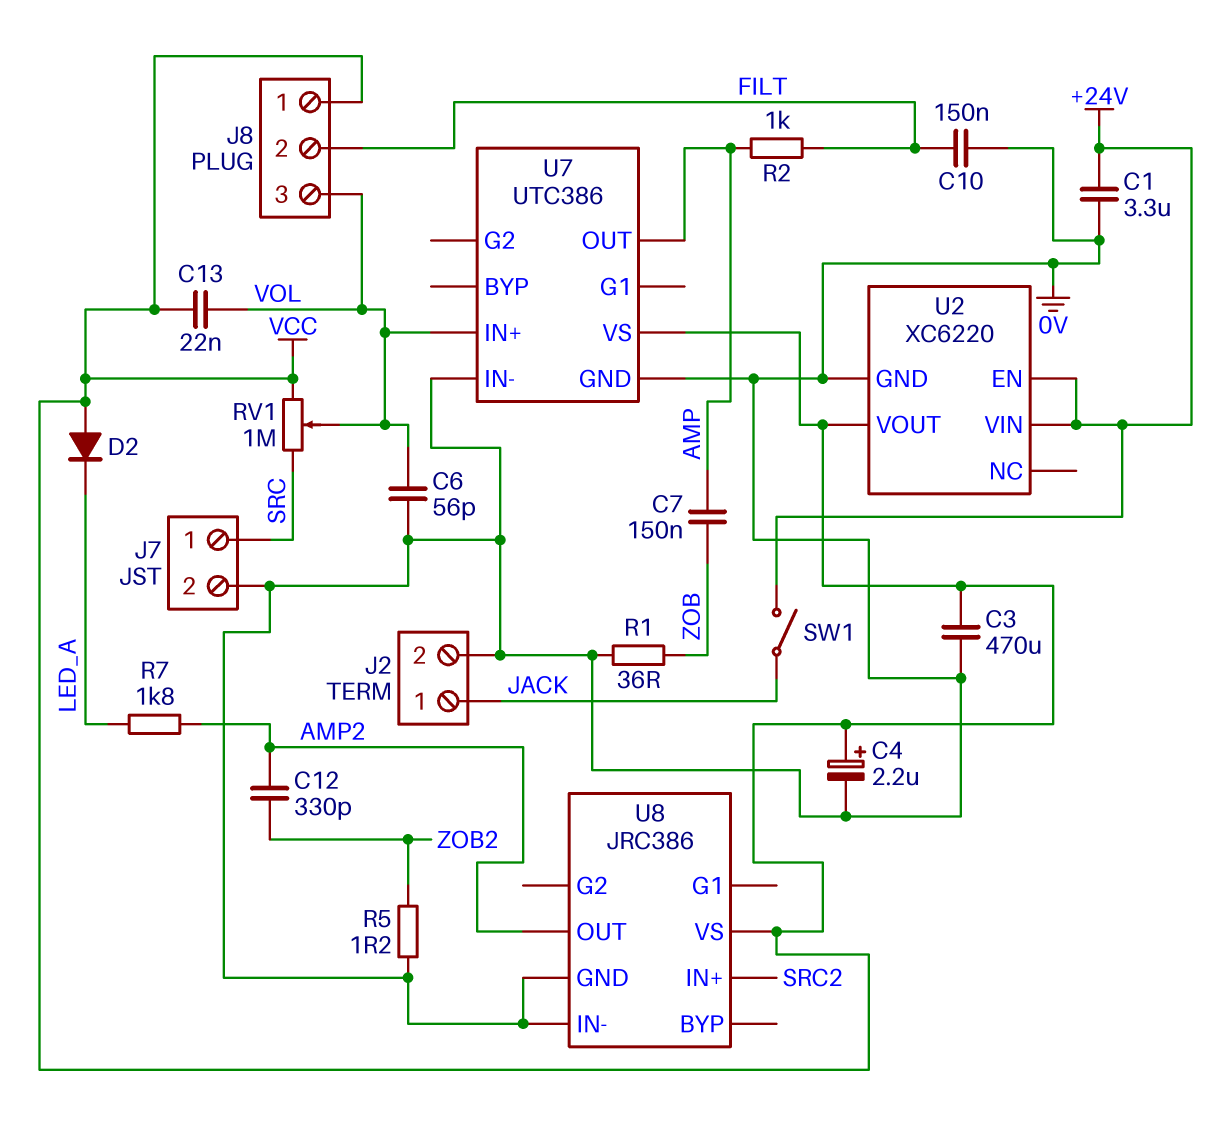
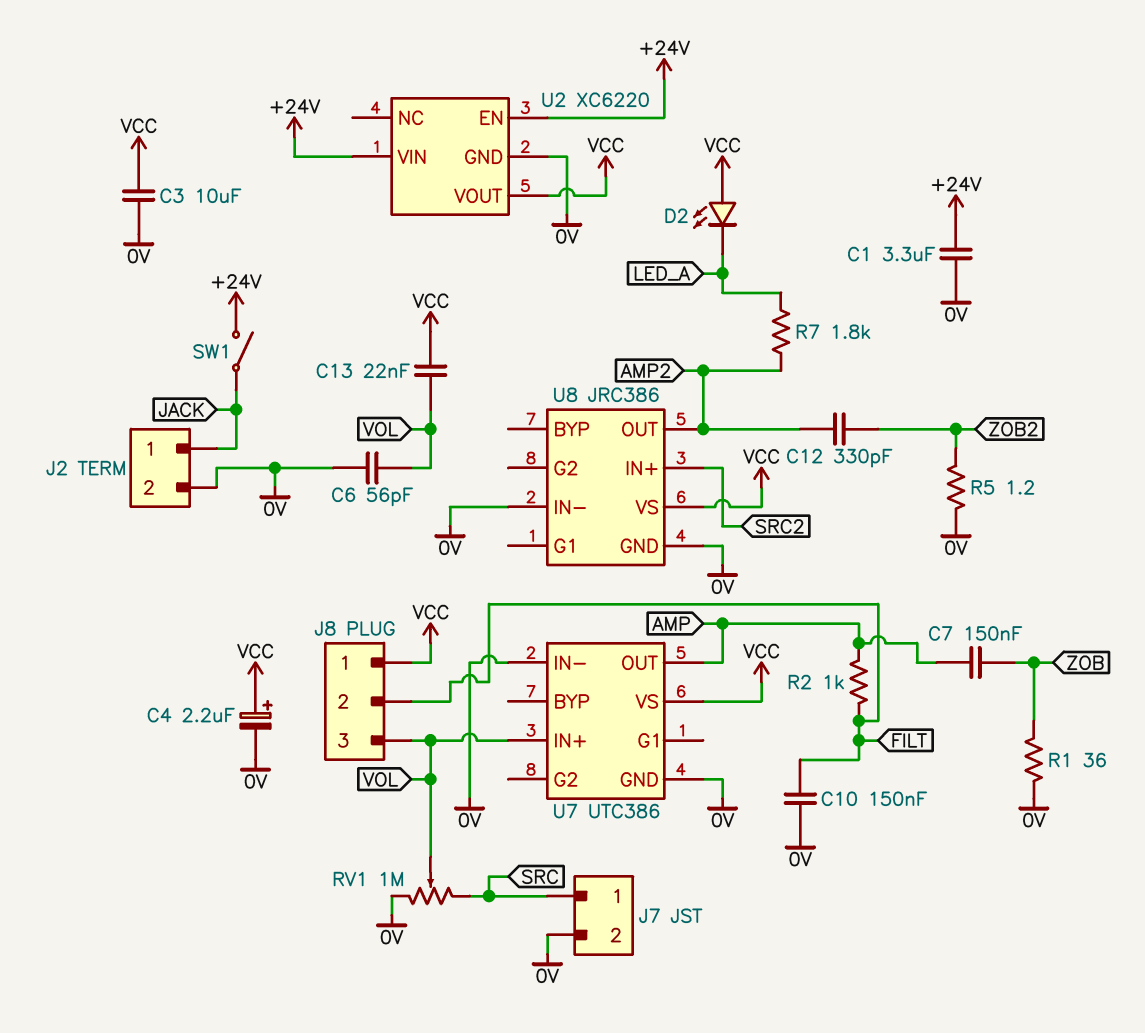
C3: 470uF (0V, VCC) -> 10uF (0V, VCC)
D2: diode (A VCC, K LED_A) -> LED (A VCC, K LED_A)
RV1: 1M (SRC, VCC, wiper VOL) -> 1M (0V, SRC, wiper VOL)

